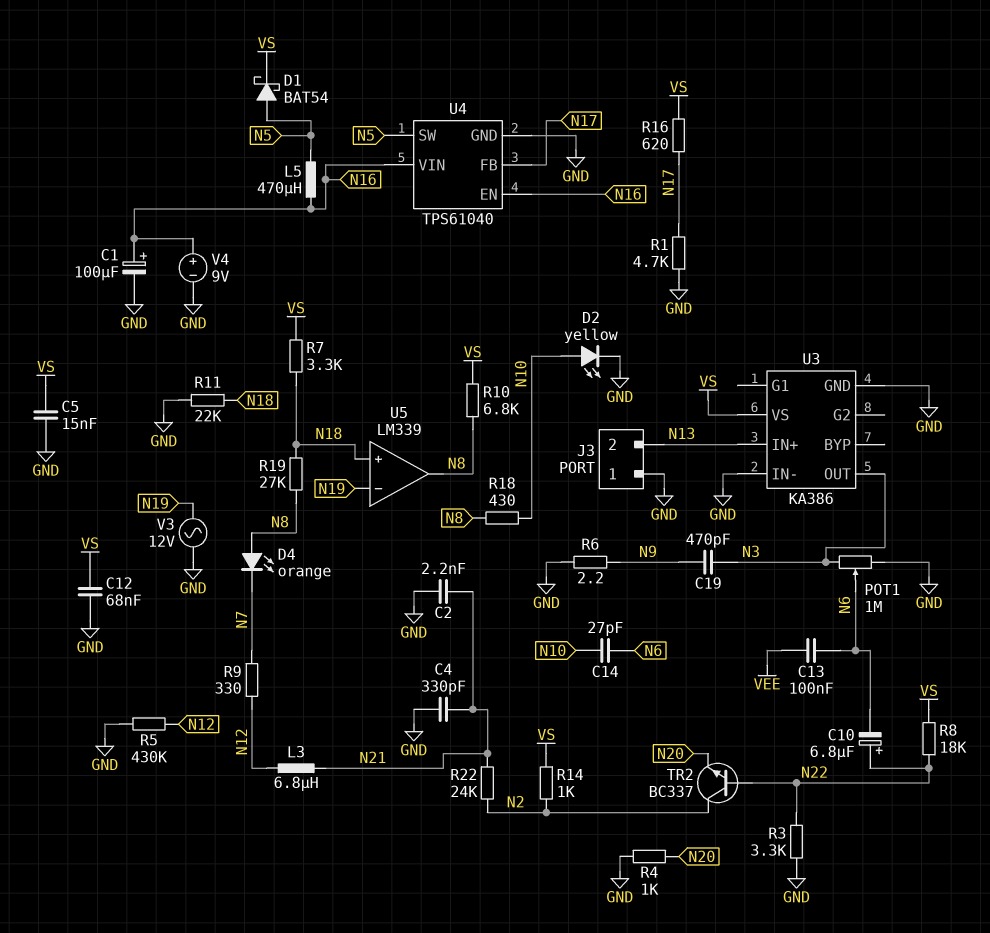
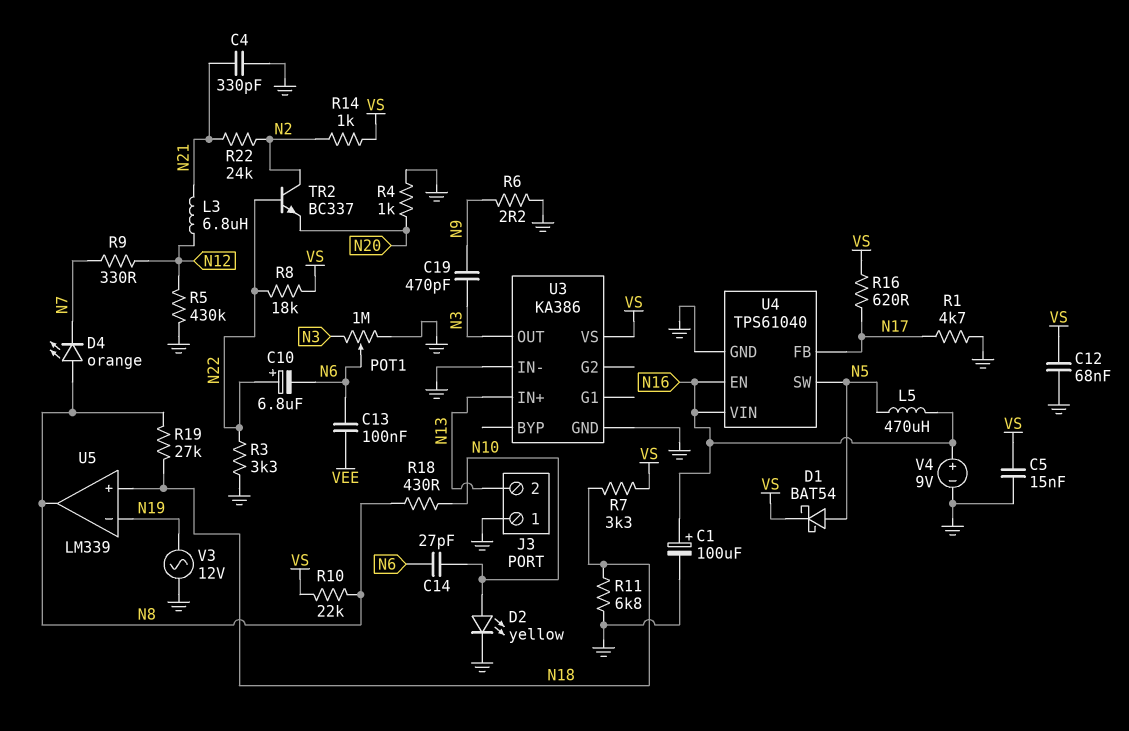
C2: 2.2nF (GND, N21) -> none
R10: 6.8k (N8, VS) -> 22k (N8, VS)
R11: 22k (GND, N18) -> 6.8k (GND, N18)

